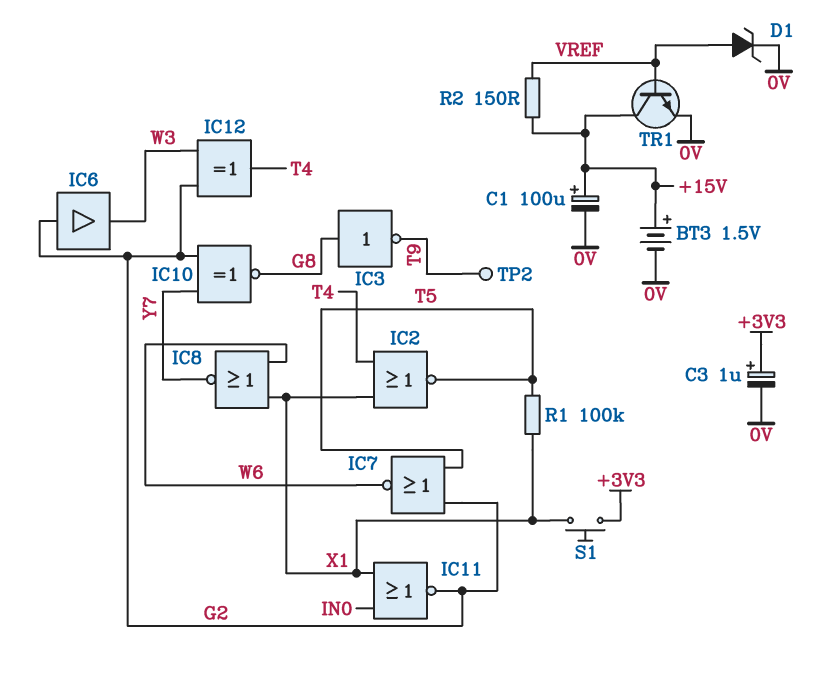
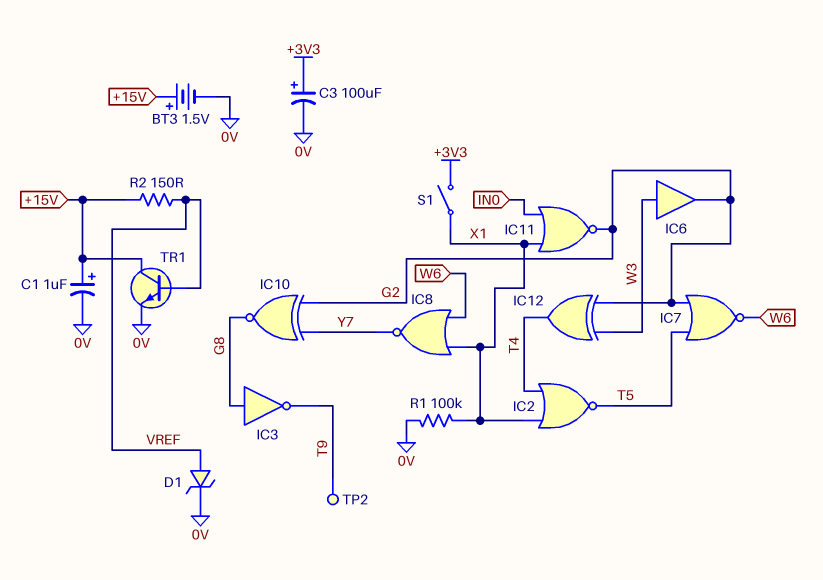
C1: 100uF (plus +15V, minus 0V) -> 1uF (plus +15V, minus 0V)
C3: 1uF (plus +3V3, minus 0V) -> 100uF (plus +3V3, minus 0V)
IC6: buffer (in G2, out W3) -> buffer (in W3, out G2)
R1: 100k (T5, X1) -> 100k (0V, X1)
S1: button (+3V3, X1) -> switch (+3V3, X1)

